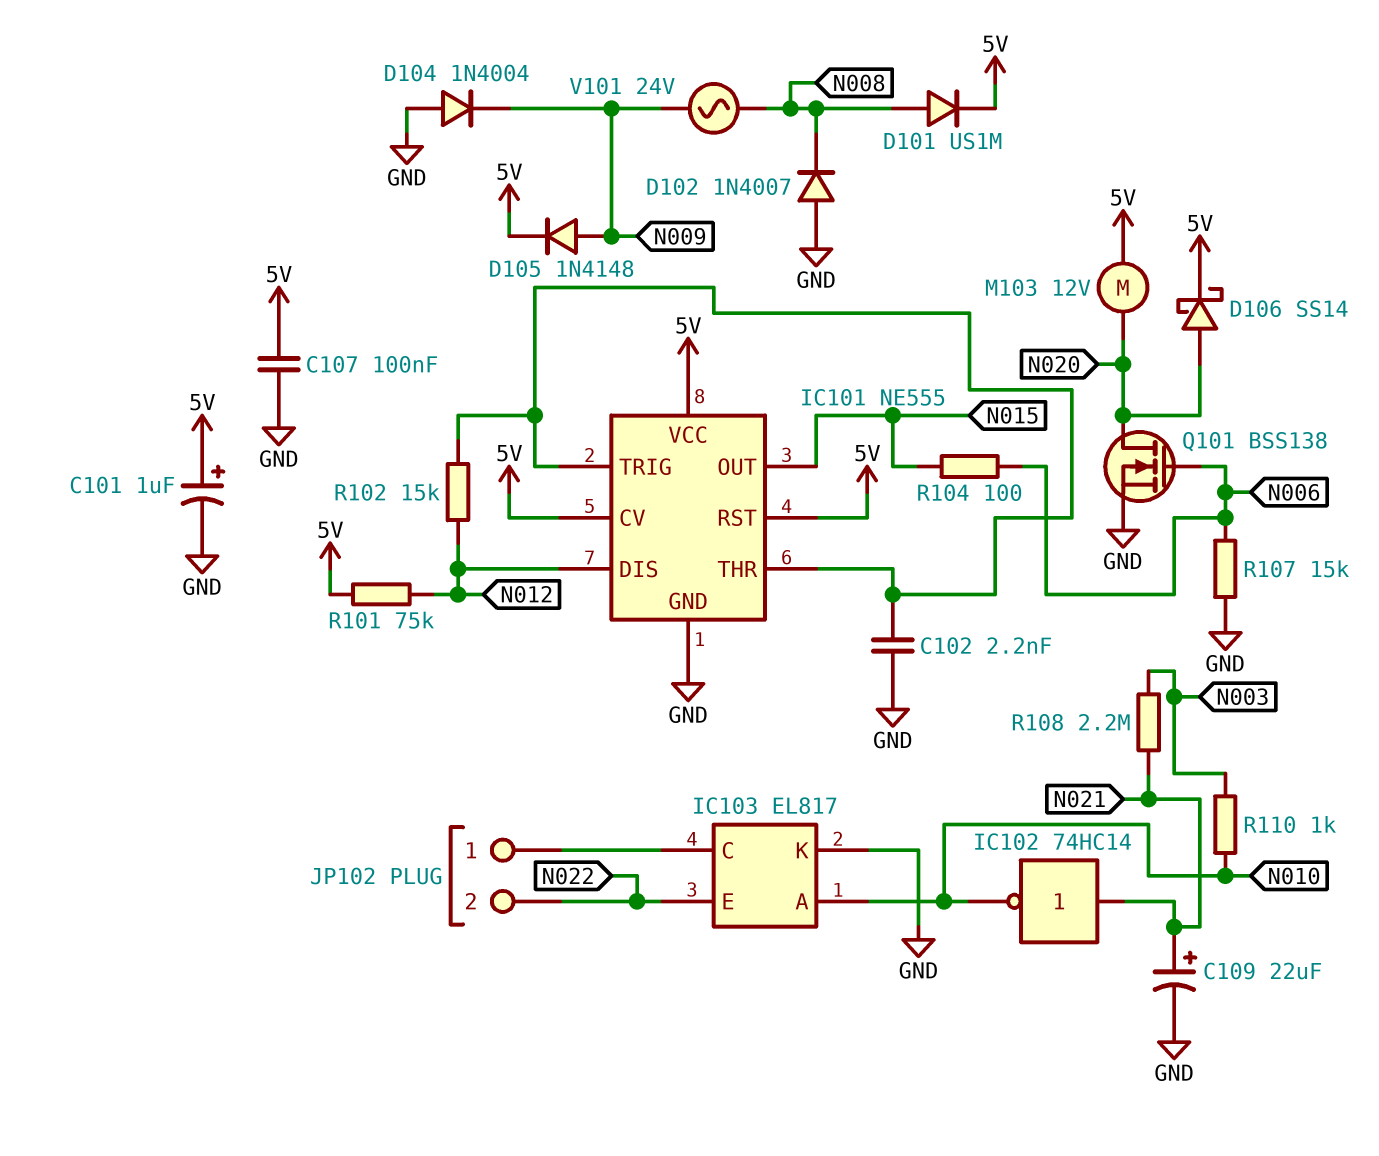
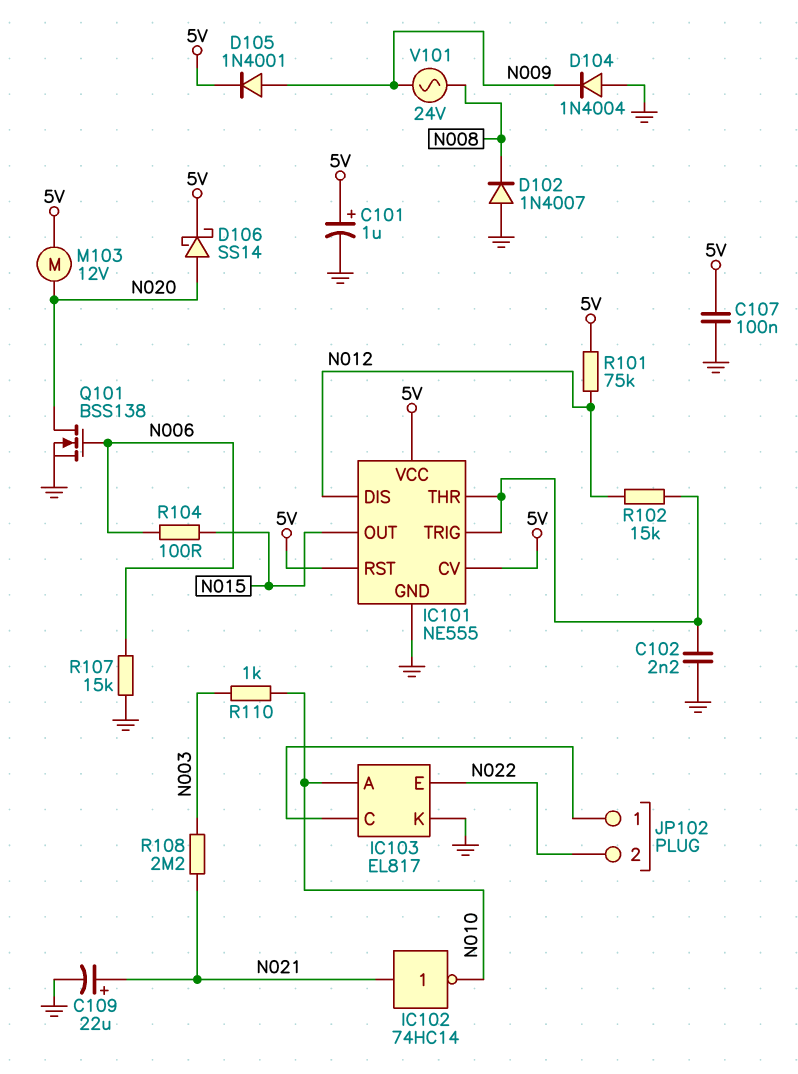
D101: diode US1M (A N008, K 5V) -> none
D105: diode 1N4148 (A N009, K 5V) -> diode 1N4001 (A N009, K 5V)

